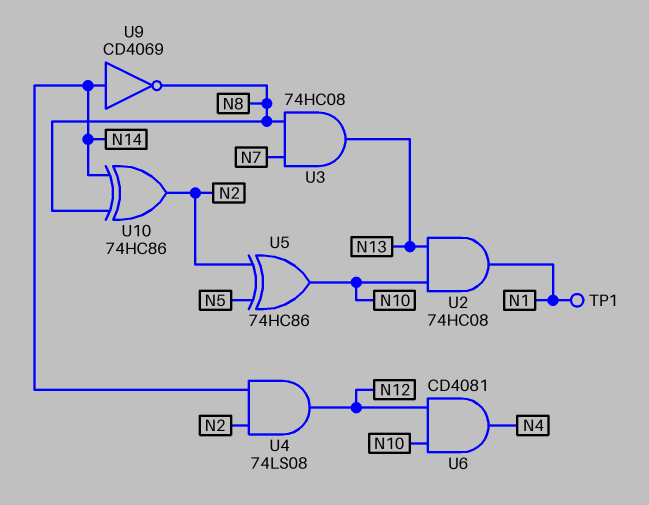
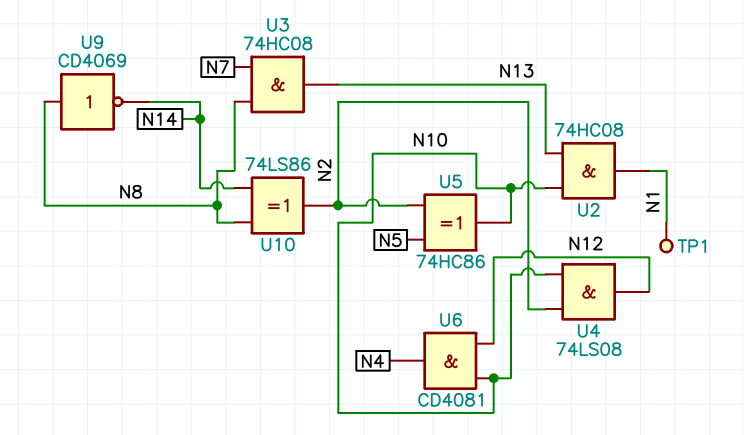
U4: AND 74LS08 (in N2, in N14, out N12) -> AND 74LS08 (in N2, in N10, out N12)
U9: NOT CD4069 (in N14, out N8) -> NOT CD4069 (in N8, out N14)
U10: XOR 74HC86 (in N8, in N14, out N2) -> XOR 74LS86 (in N8, in N14, out N2)

